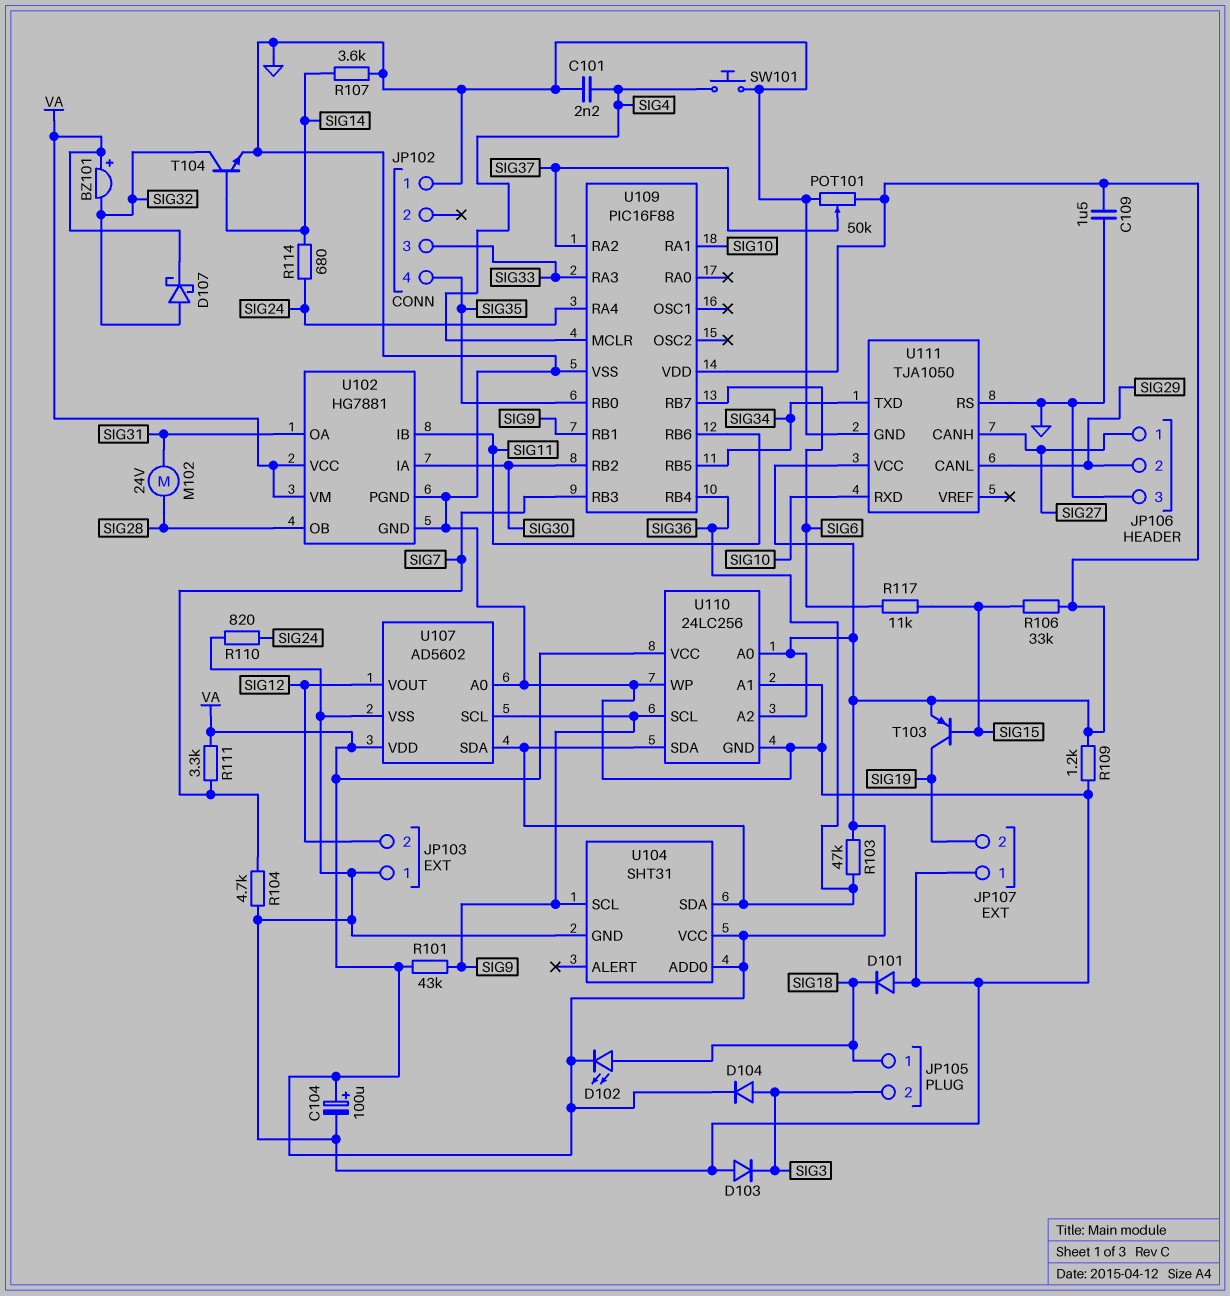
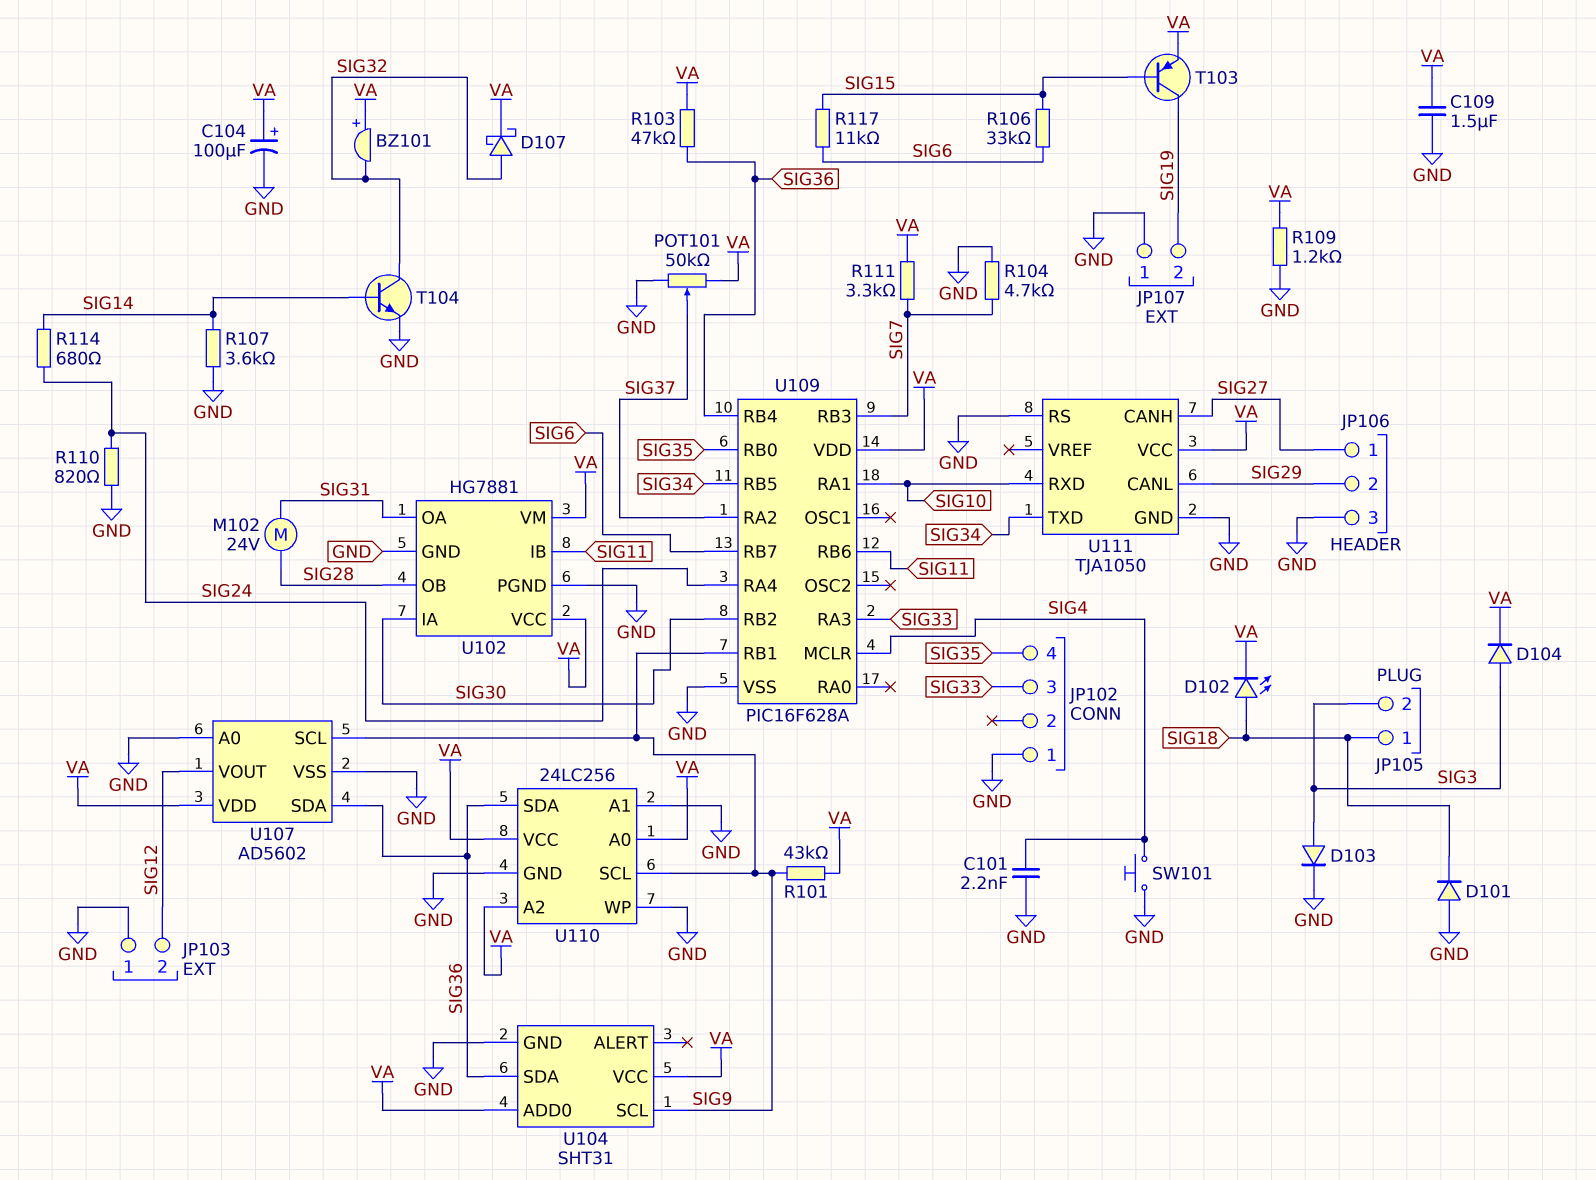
D103: diode (A GND, K SIG3) -> diode (A SIG3, K GND)
R106: 33k (SIG15, VA) -> 33k (SIG6, SIG15)
U109: PIC16F88 -> PIC16F628A

